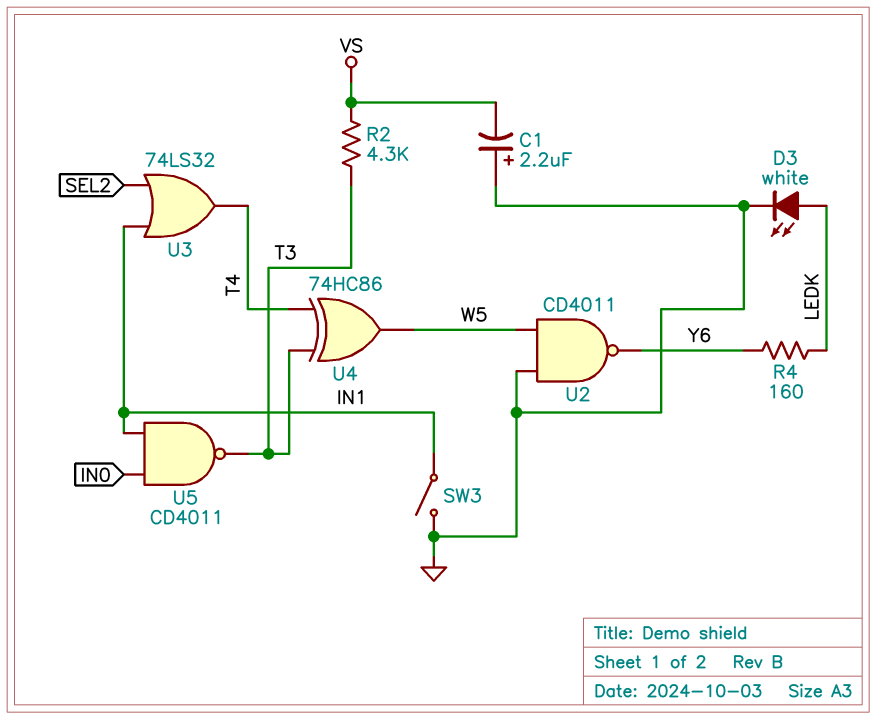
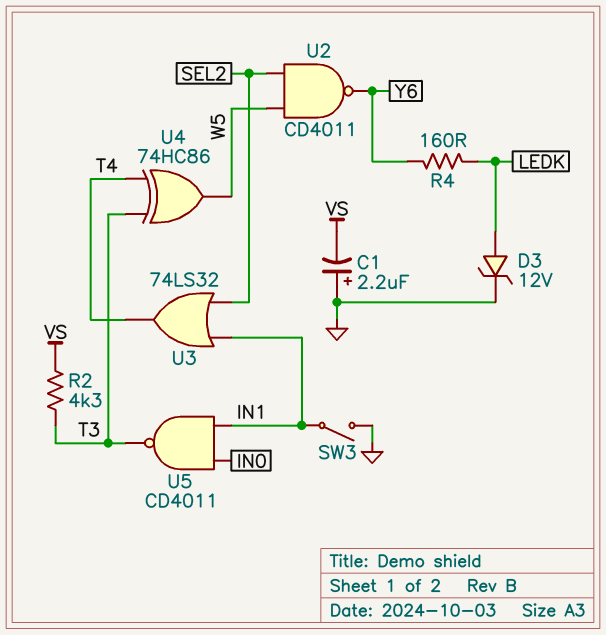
D3: LED white (A LEDK, K GND) -> zener 12V (A LEDK, K GND)
U2: NAND CD4011 (in GND, in W5, out Y6) -> NAND CD4011 (in SEL2, in W5, out Y6)

